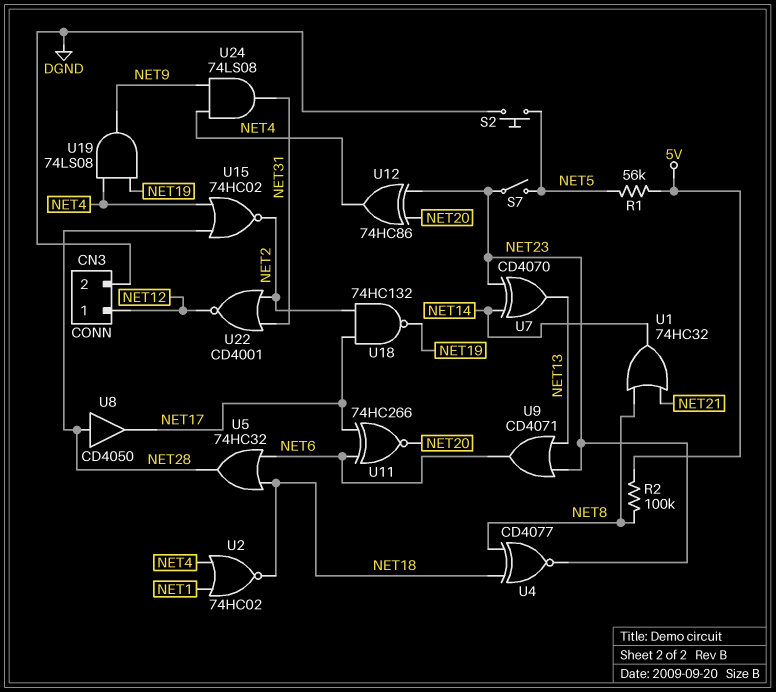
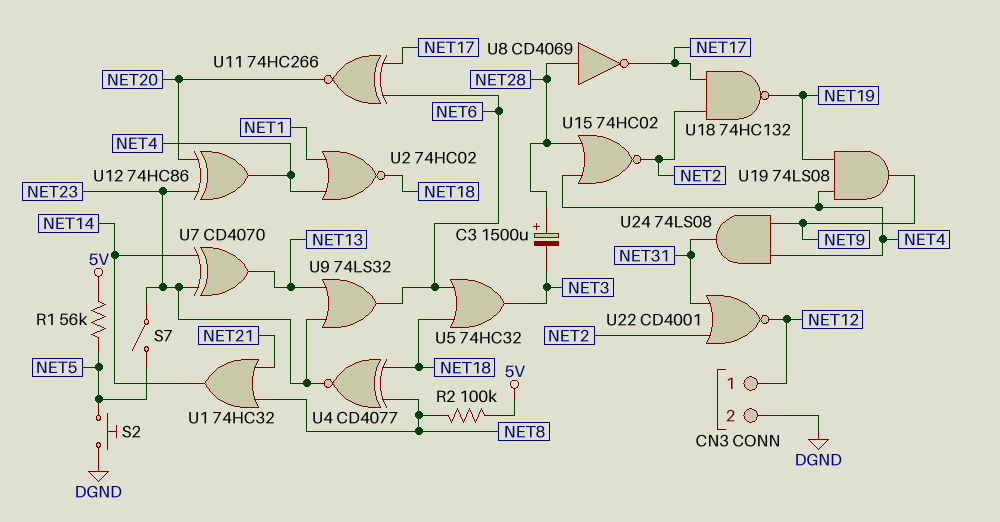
C3: none -> 1500uF (plus NET28, minus NET3)
U5: OR 74HC32 (in NET6, in NET18, out NET28) -> OR 74HC32 (in NET6, in NET18, out NET3)
U8: buffer CD4050 (in NET28, out NET17) -> NOT CD4069 (in NET28, out NET17)
U9: OR CD4071 (in NET13, in NET23, out NET6) -> OR 74LS32 (in NET13, in NET23, out NET6)

